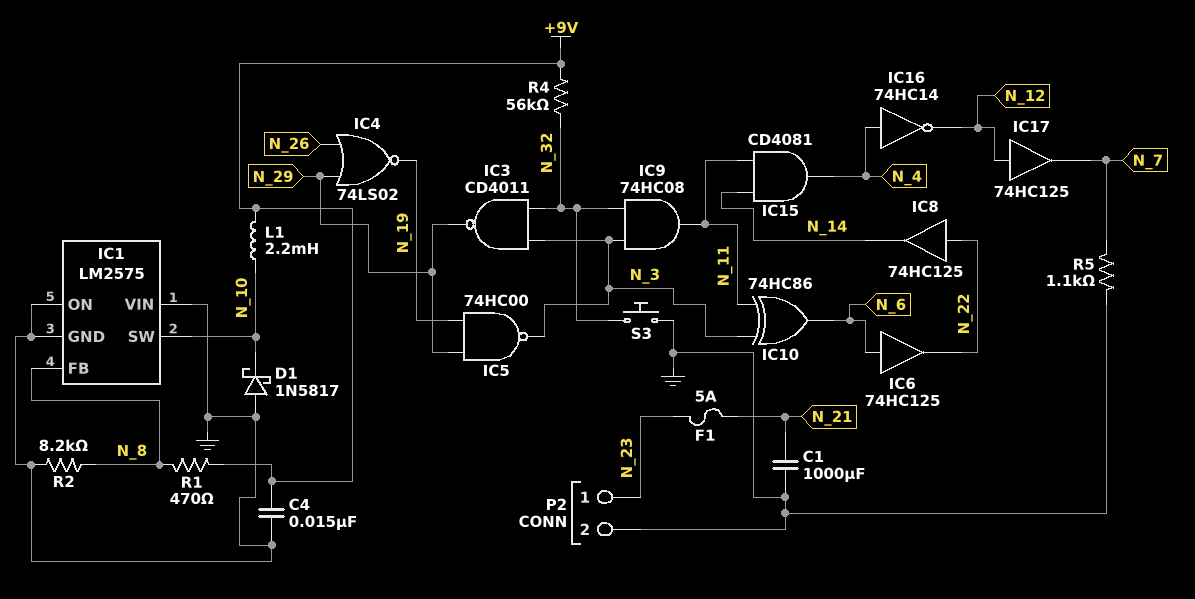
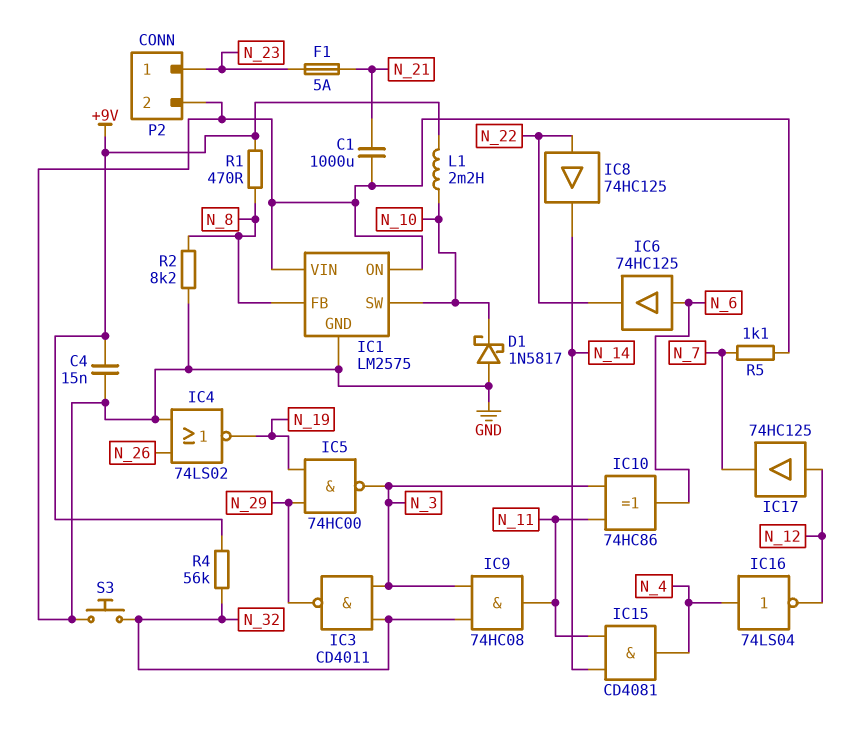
IC4: NOR 74LS02 (in N_26, in N_29, out N_19) -> NOR 74LS02 (in GND, in N_26, out N_19)
IC16: NOT 74HC14 (in N_4, out N_12) -> NOT 74LS04 (in N_4, out N_12)

